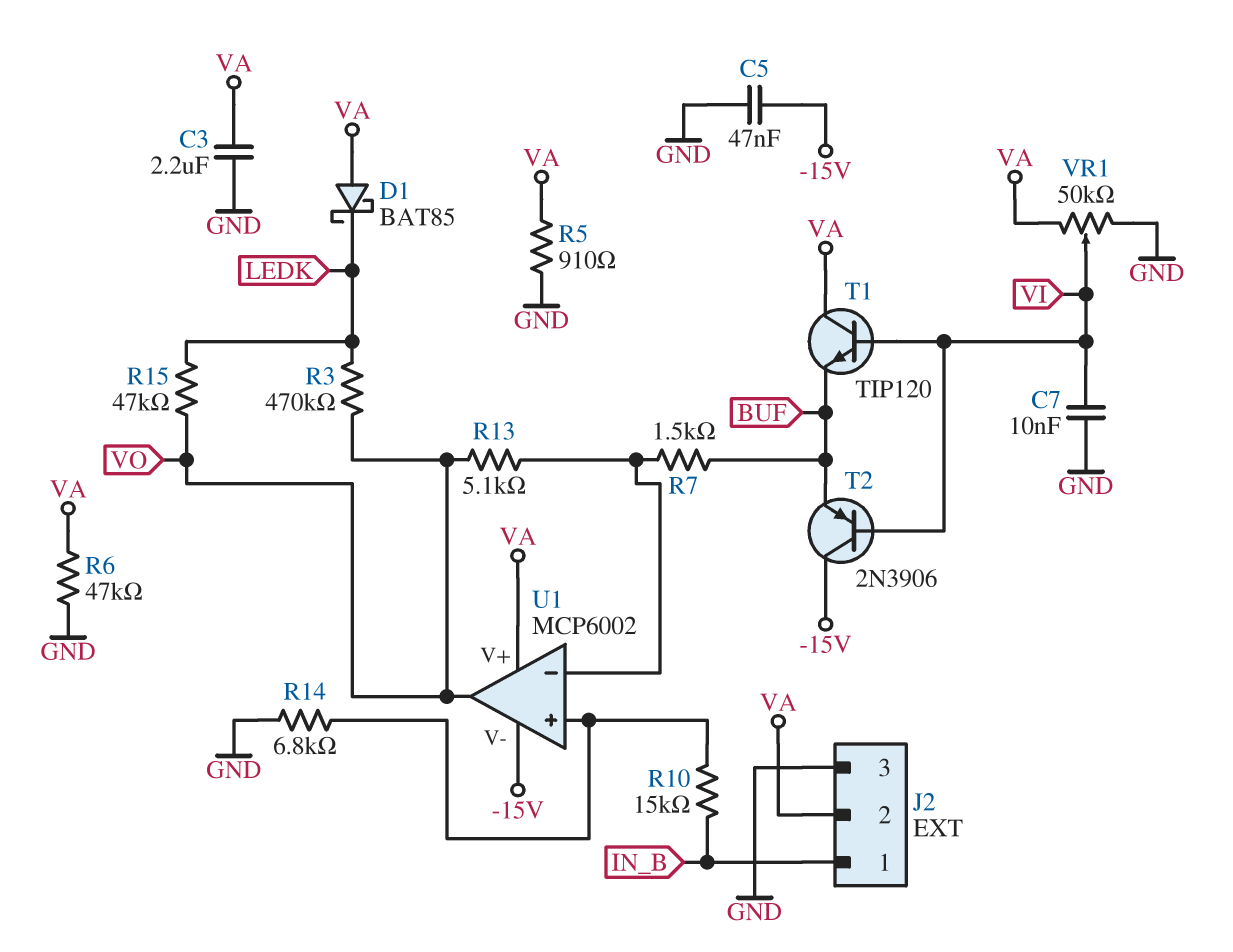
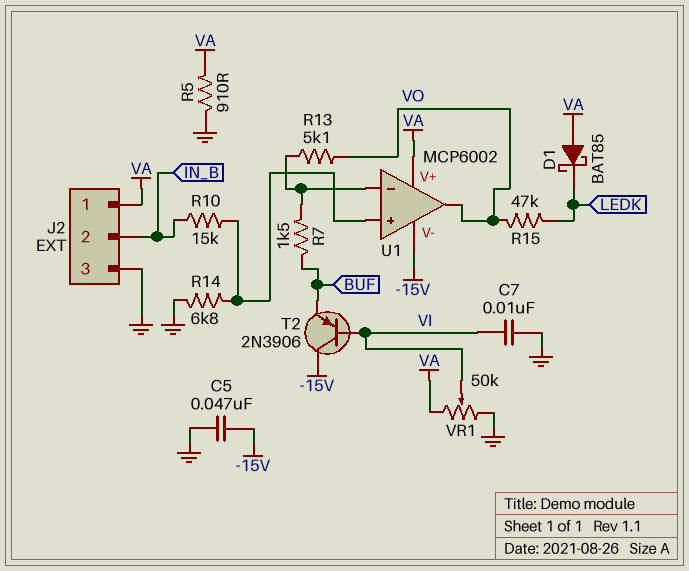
C3: 2.2uF (GND, VA) -> none
J2 pin 1: IN_B -> VA
J2 pin 2: VA -> IN_B
R3: 470k (LEDK, VO) -> none
R6: 47k (GND, VA) -> none
T1: NPN TIP120 (B VI, C VA, E BUF) -> none

